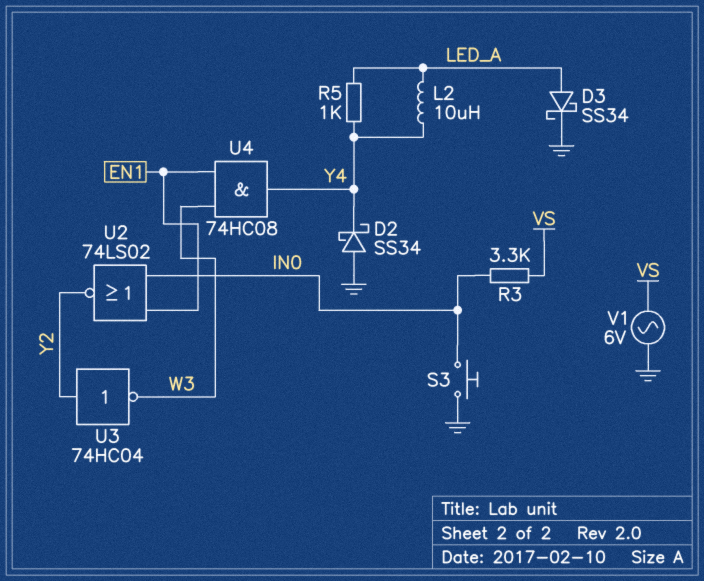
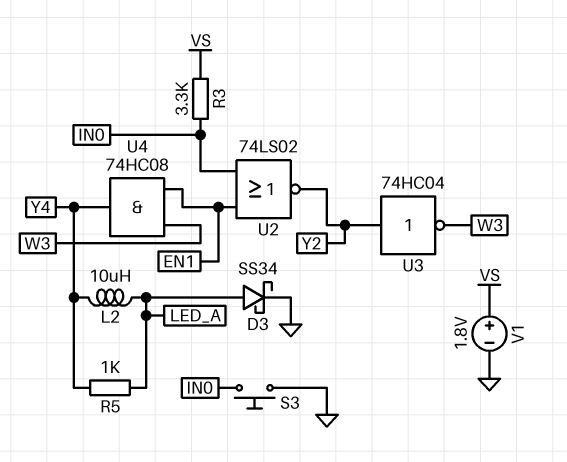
D2: schottky SS34 (A GND, K Y4) -> none
V1: AC 6V (GND, VS) -> 1.8V (plus VS, minus GND)

